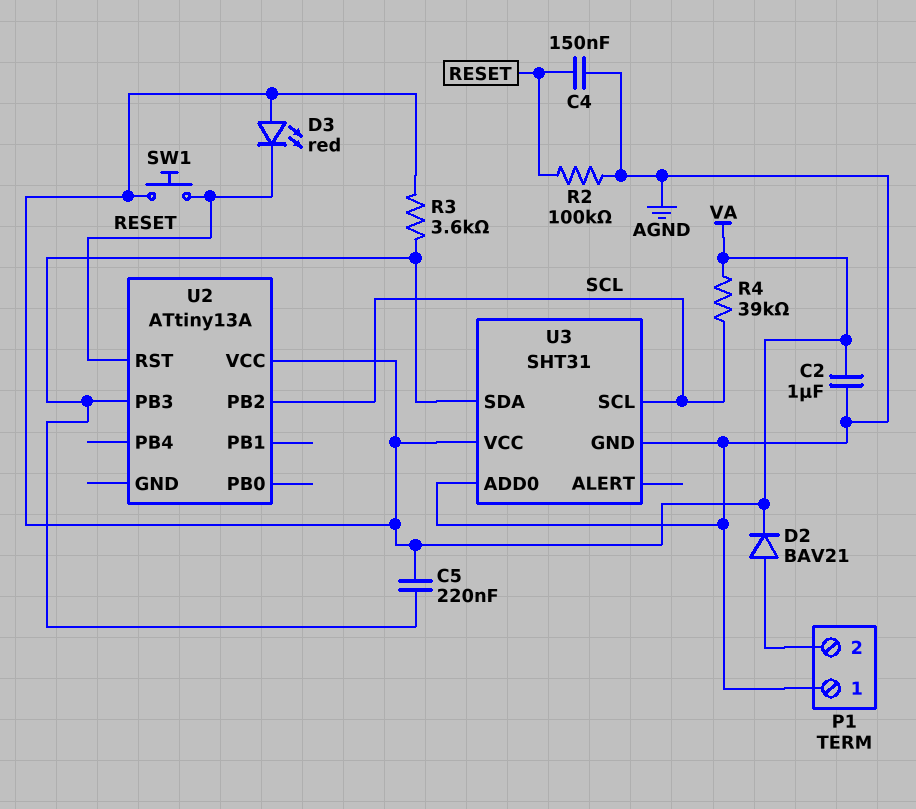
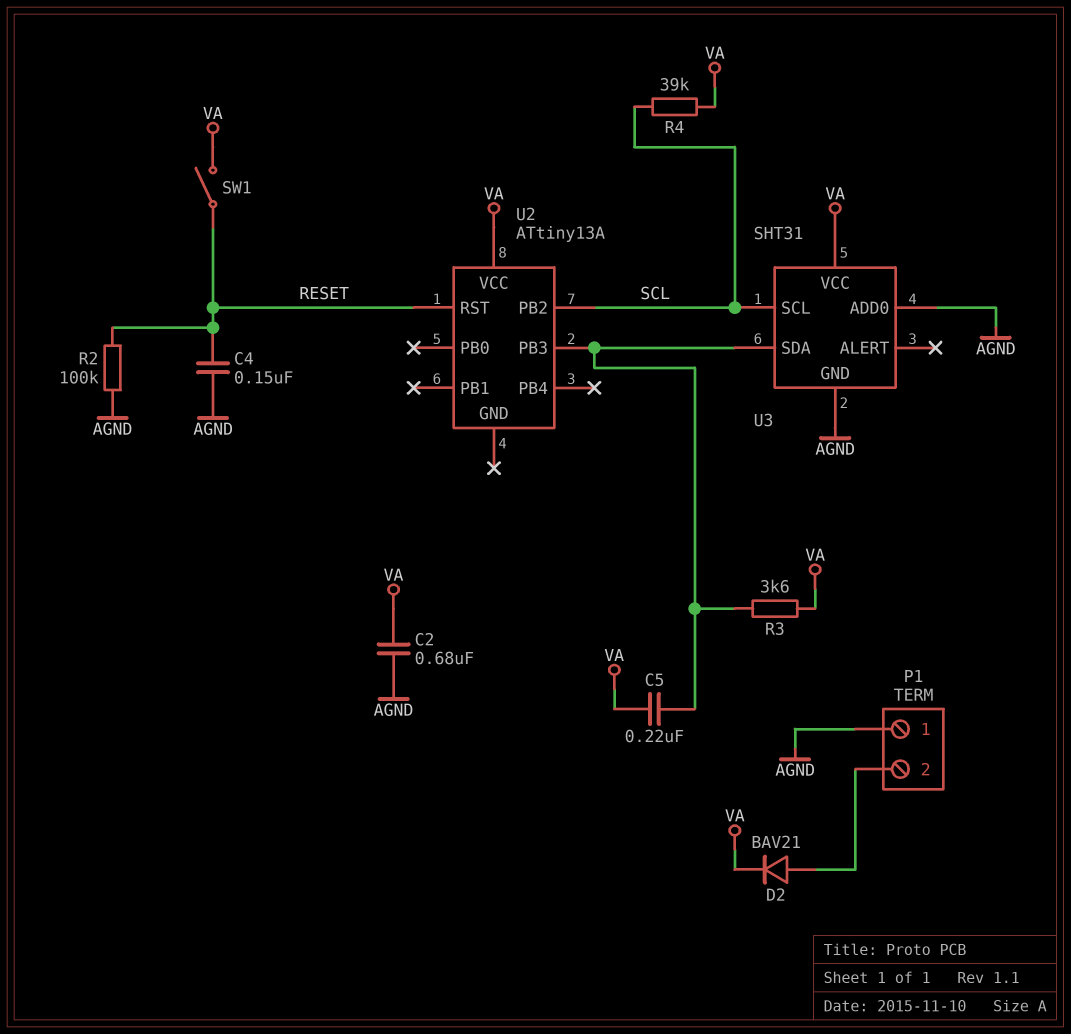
C2: 1uF (AGND, VA) -> 680nF (AGND, VA)
D3: LED red (A VA, K RESET) -> none
SW1: button (RESET, VA) -> switch (RESET, VA)

